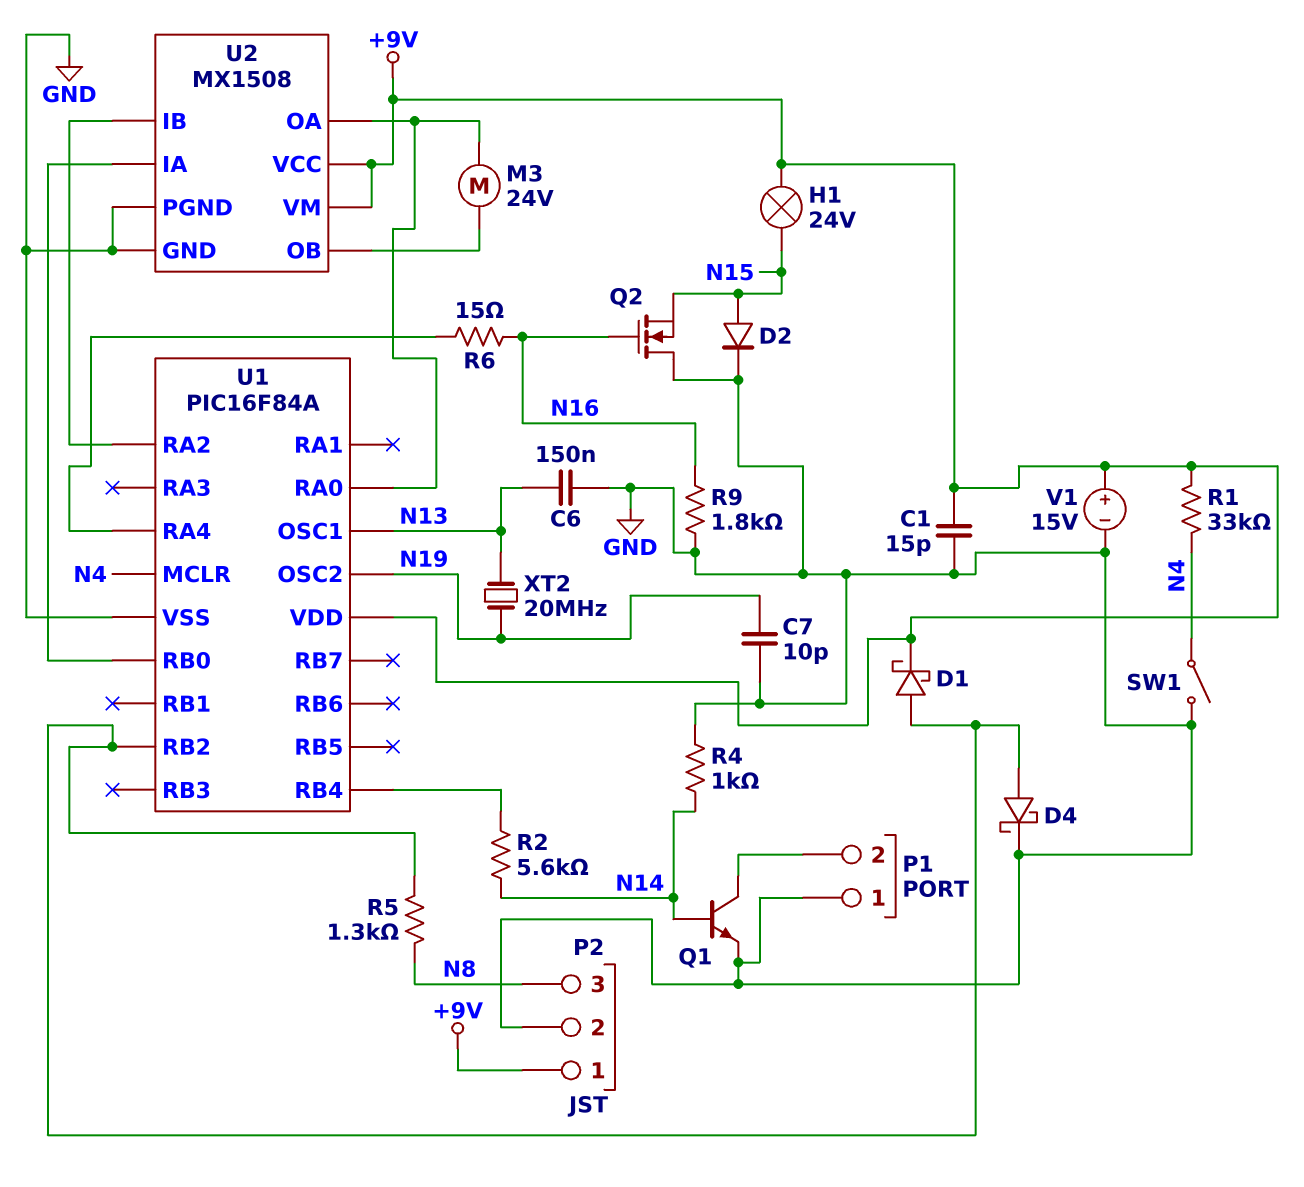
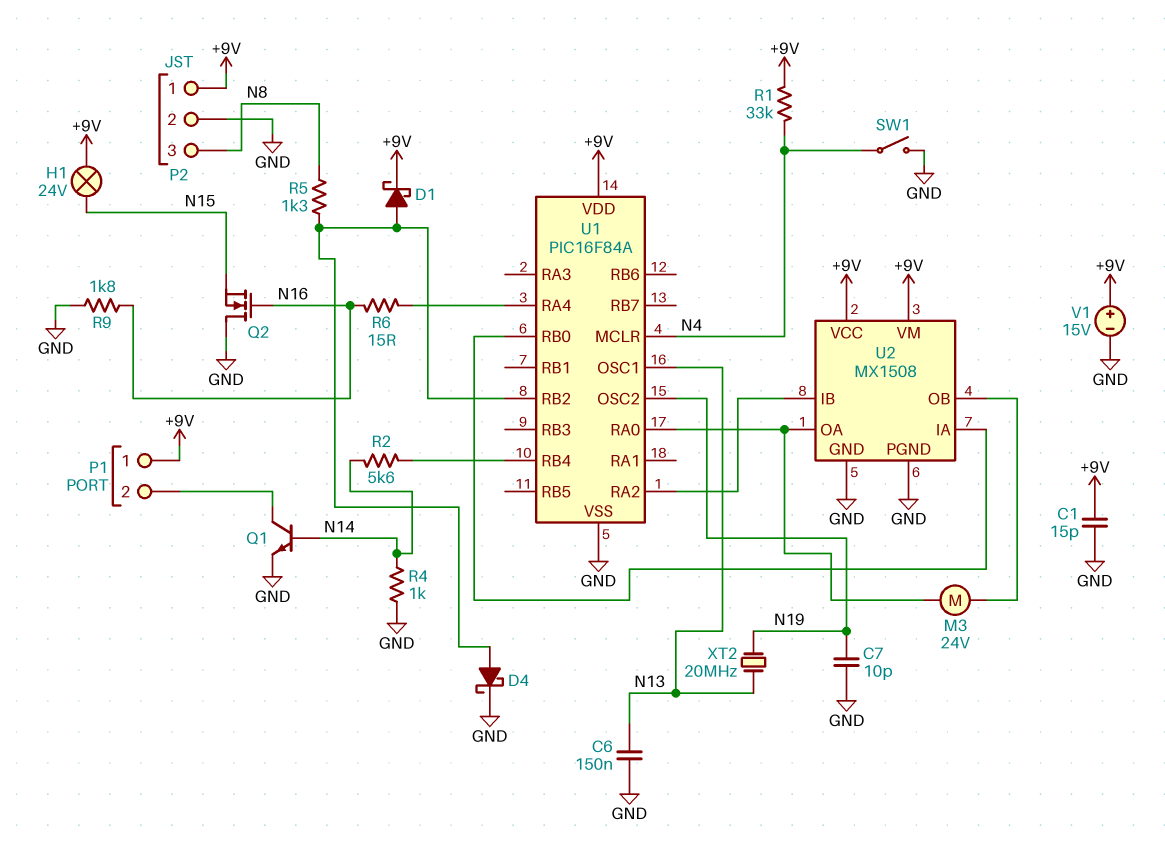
D2: diode (A N15, K GND) -> none
P1 pin 1: GND -> +9V

